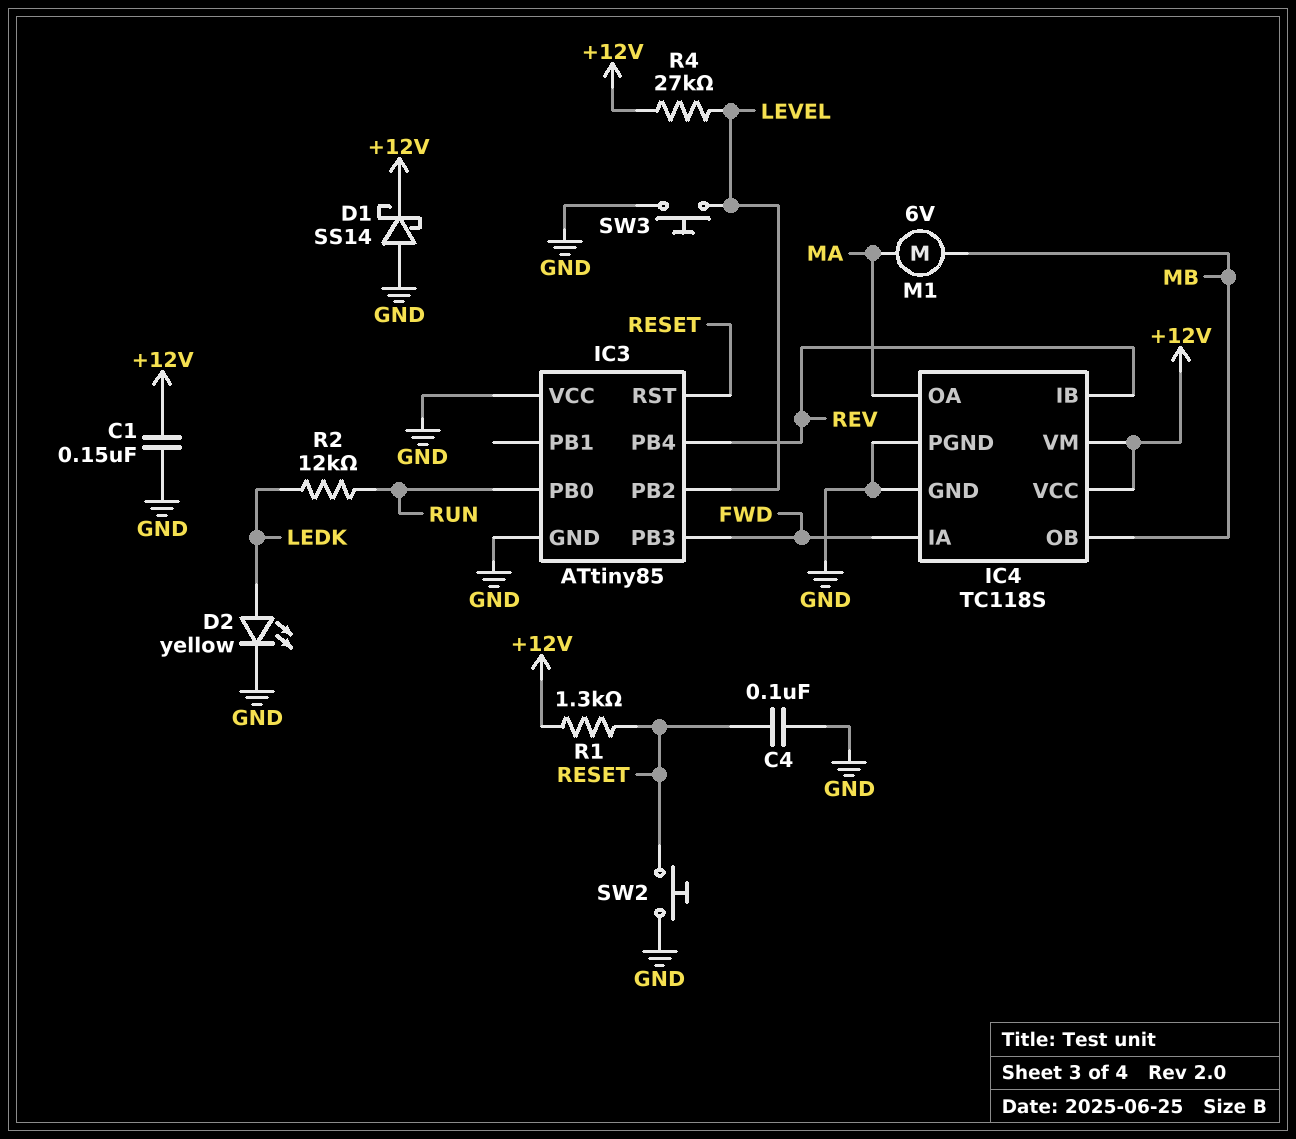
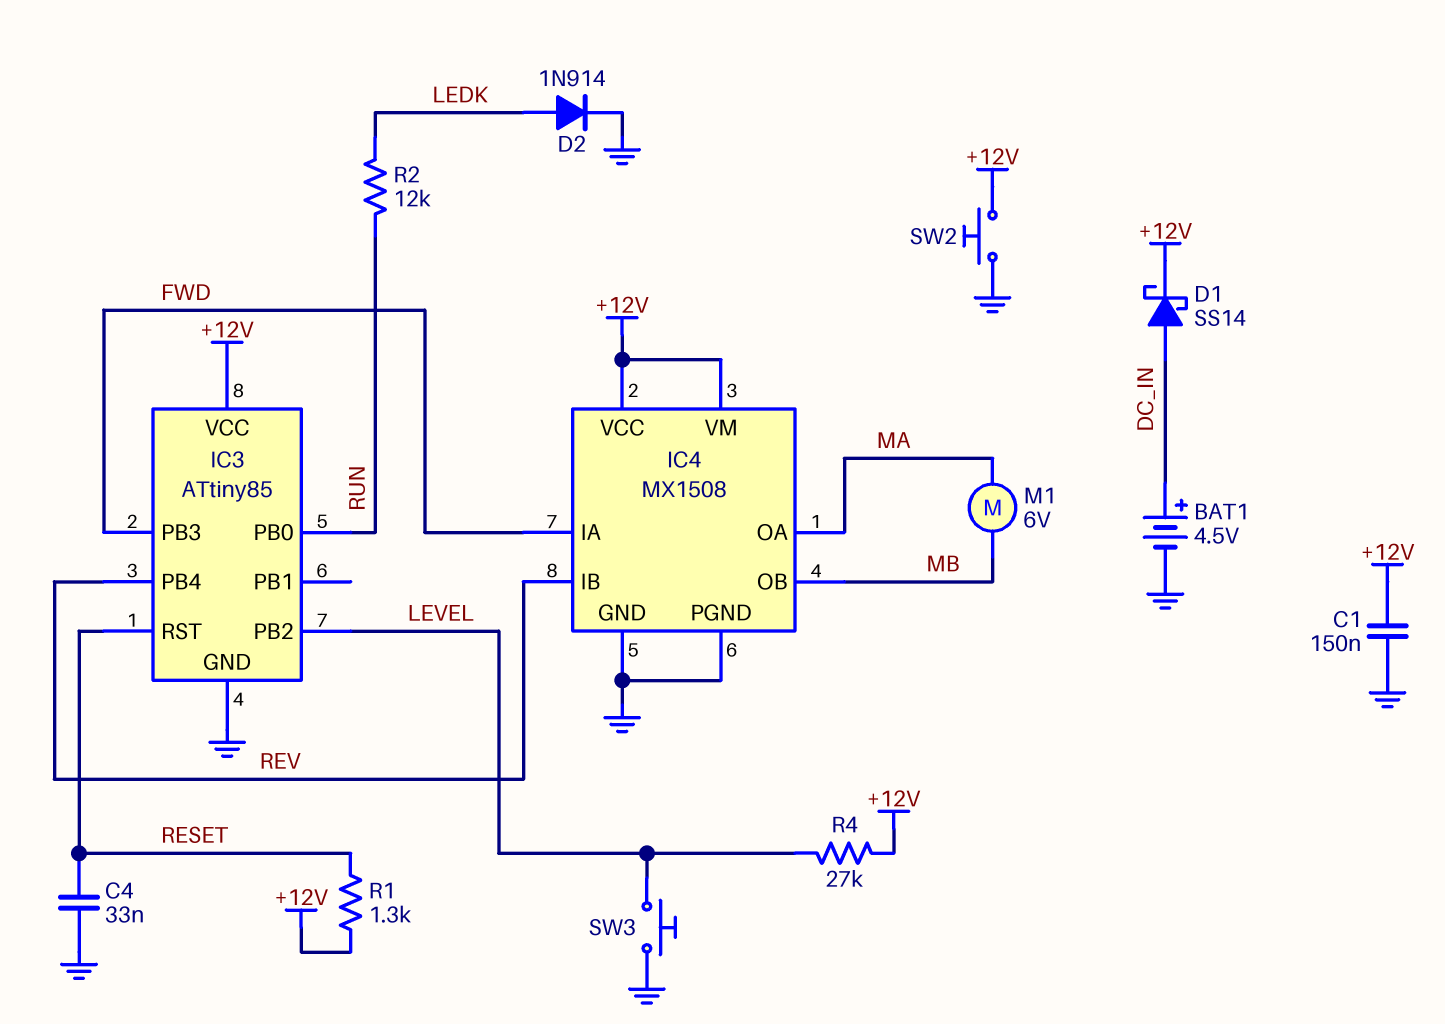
BAT1: none -> 4.5V (plus DC_IN, minus GND)
C4: 100nF (GND, RESET) -> 33nF (GND, RESET)
D1: schottky SS14 (A GND, K +12V) -> schottky SS14 (A DC_IN, K +12V)
D2: LED yellow (A LEDK, K GND) -> diode 1N914 (A LEDK, K GND)
IC3 pin VCC: GND -> +12V
IC4: TC118S -> MX1508
SW2: button (GND, RESET) -> button (+12V, GND)

